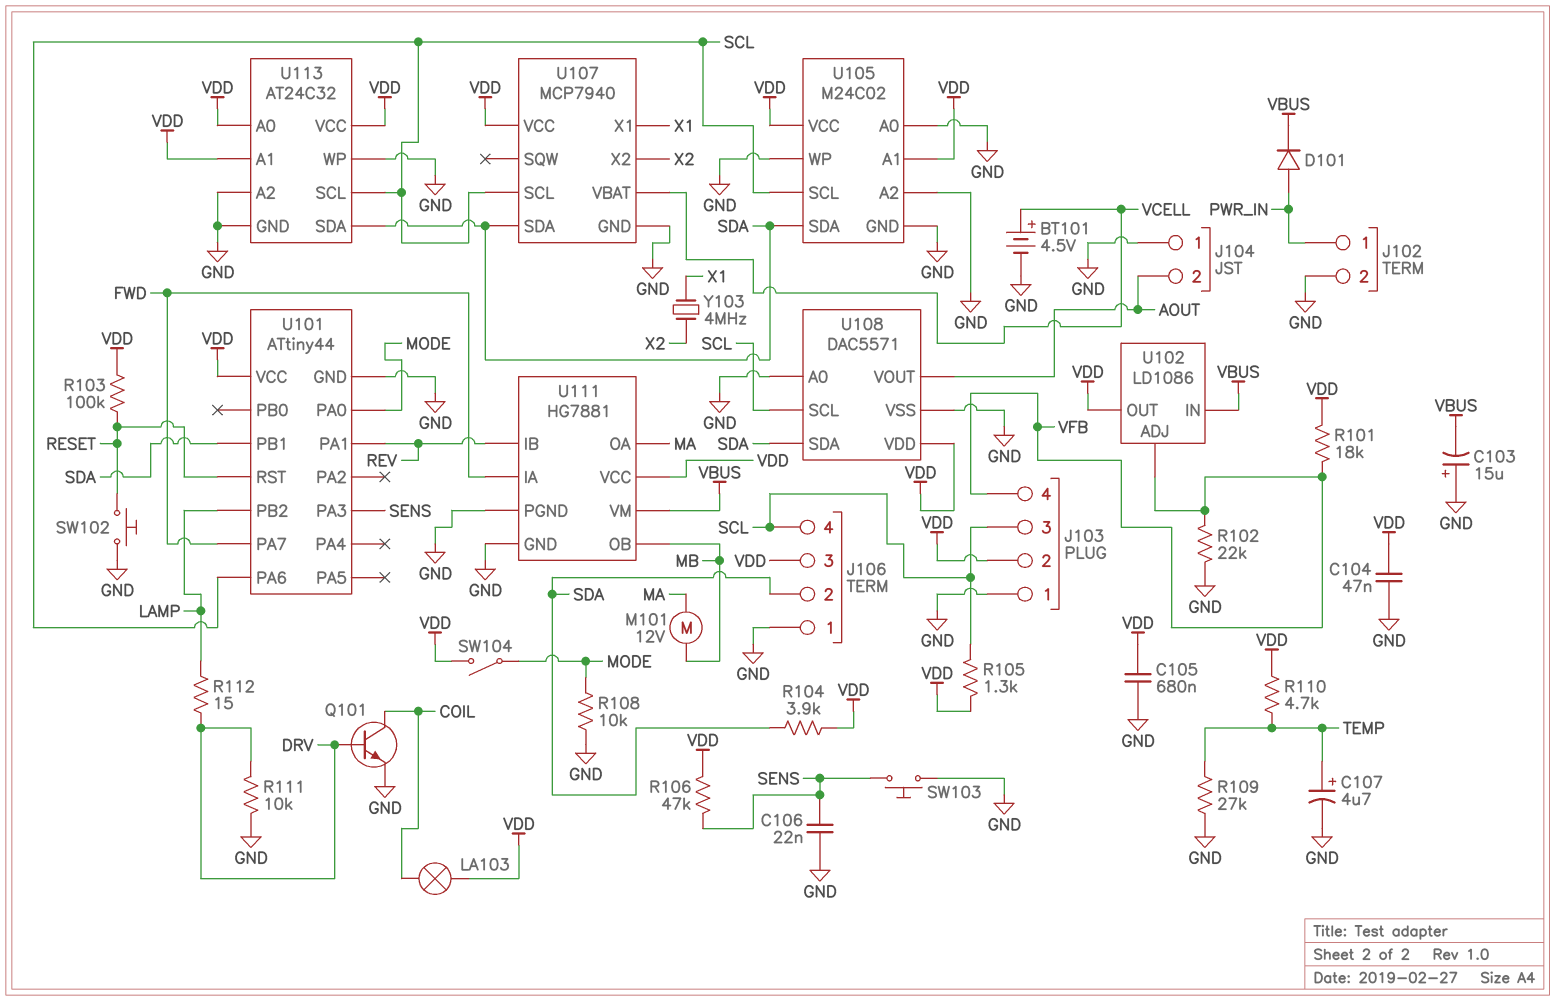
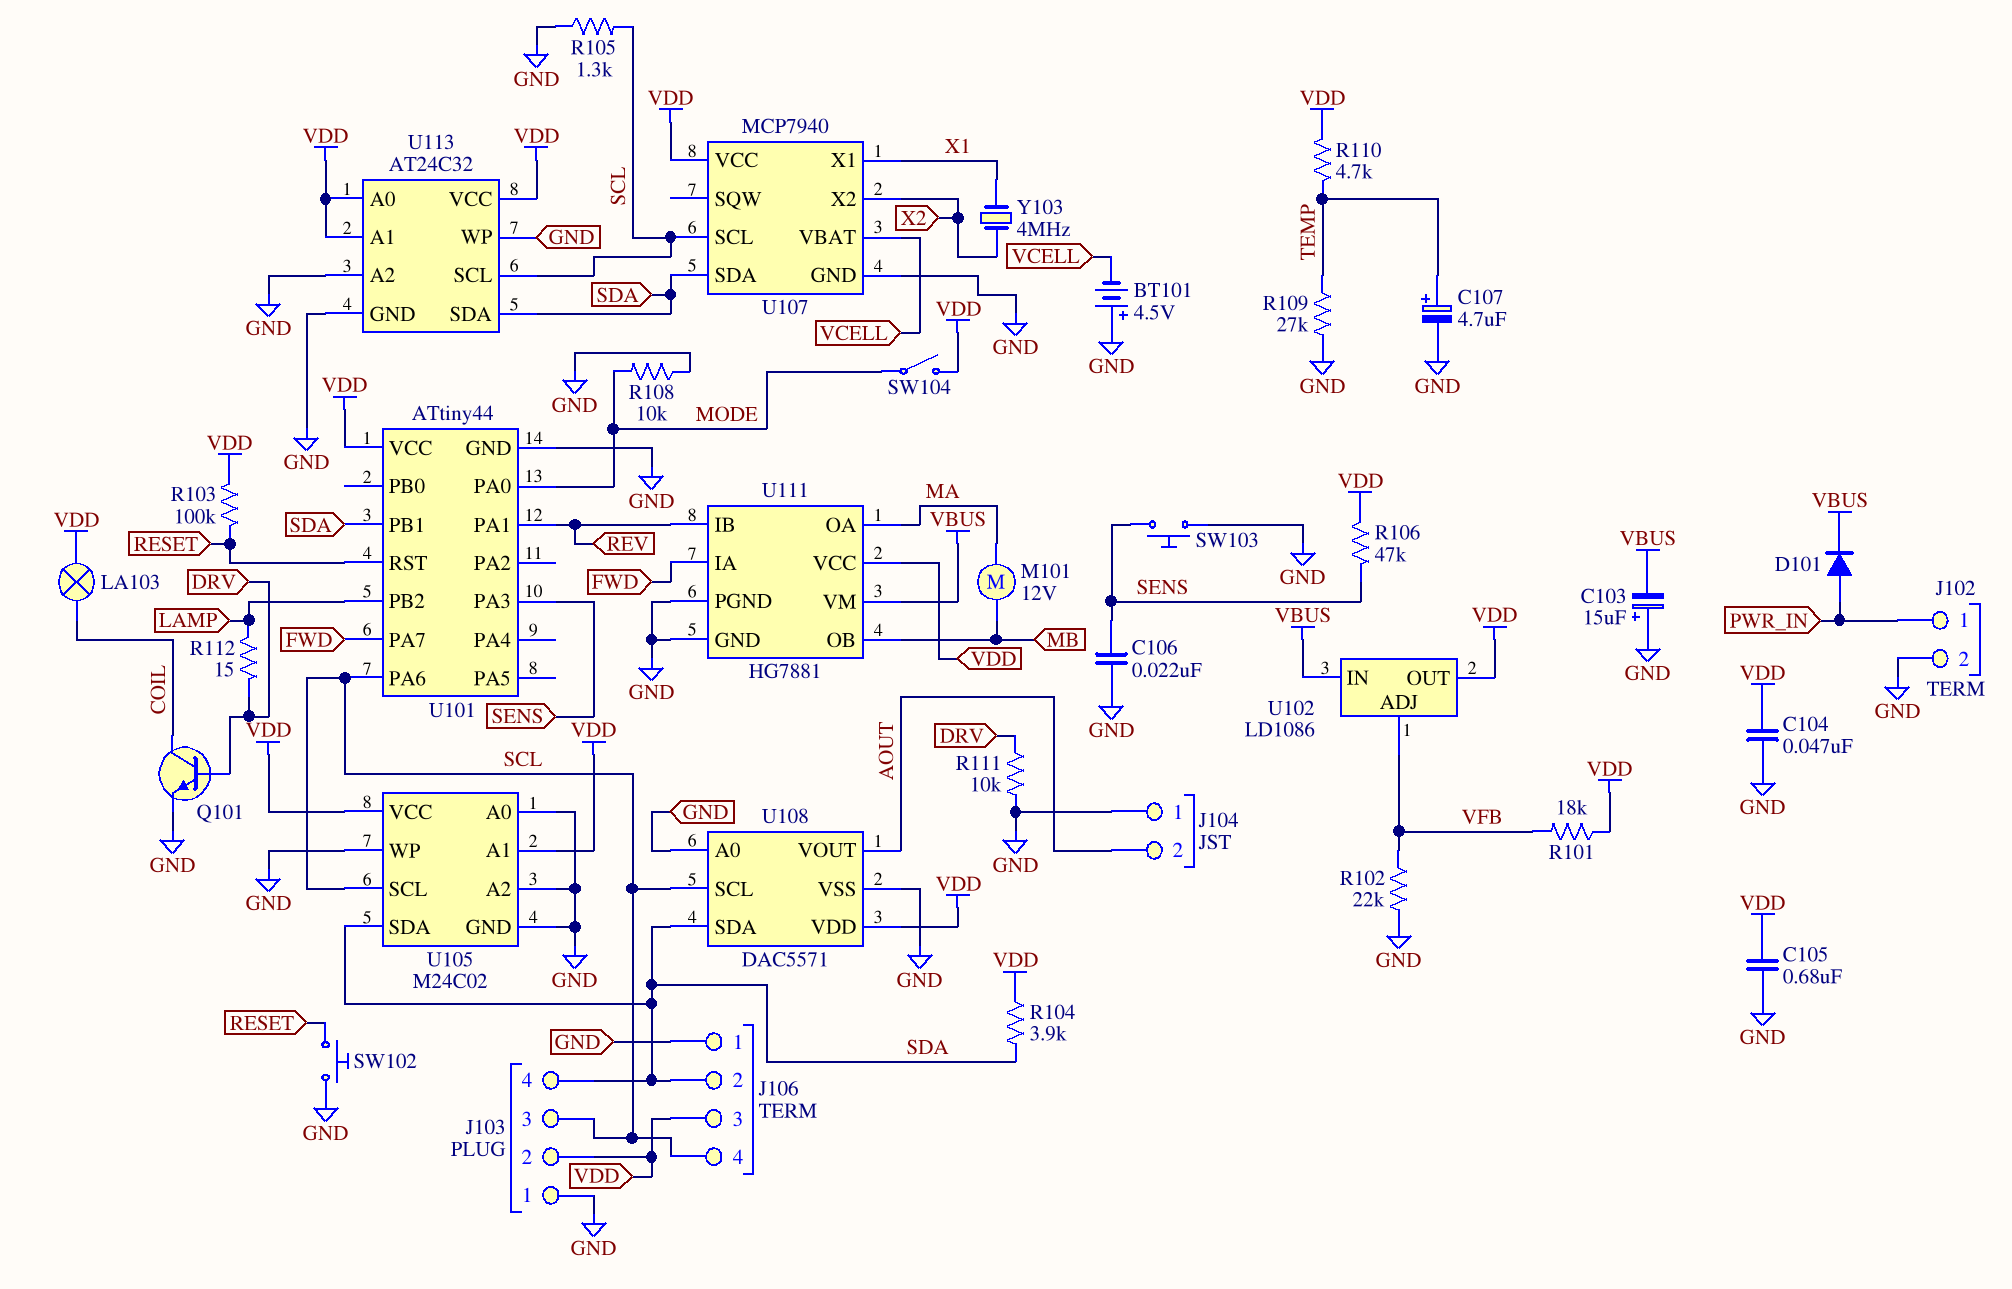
BT101: 4.5V (plus VCELL, minus GND) -> 4.5V (plus GND, minus VCELL)
J103 pin 4: VFB -> SDA
R105: 1.3k (SCL, VDD) -> 1.3k (GND, SCL)

